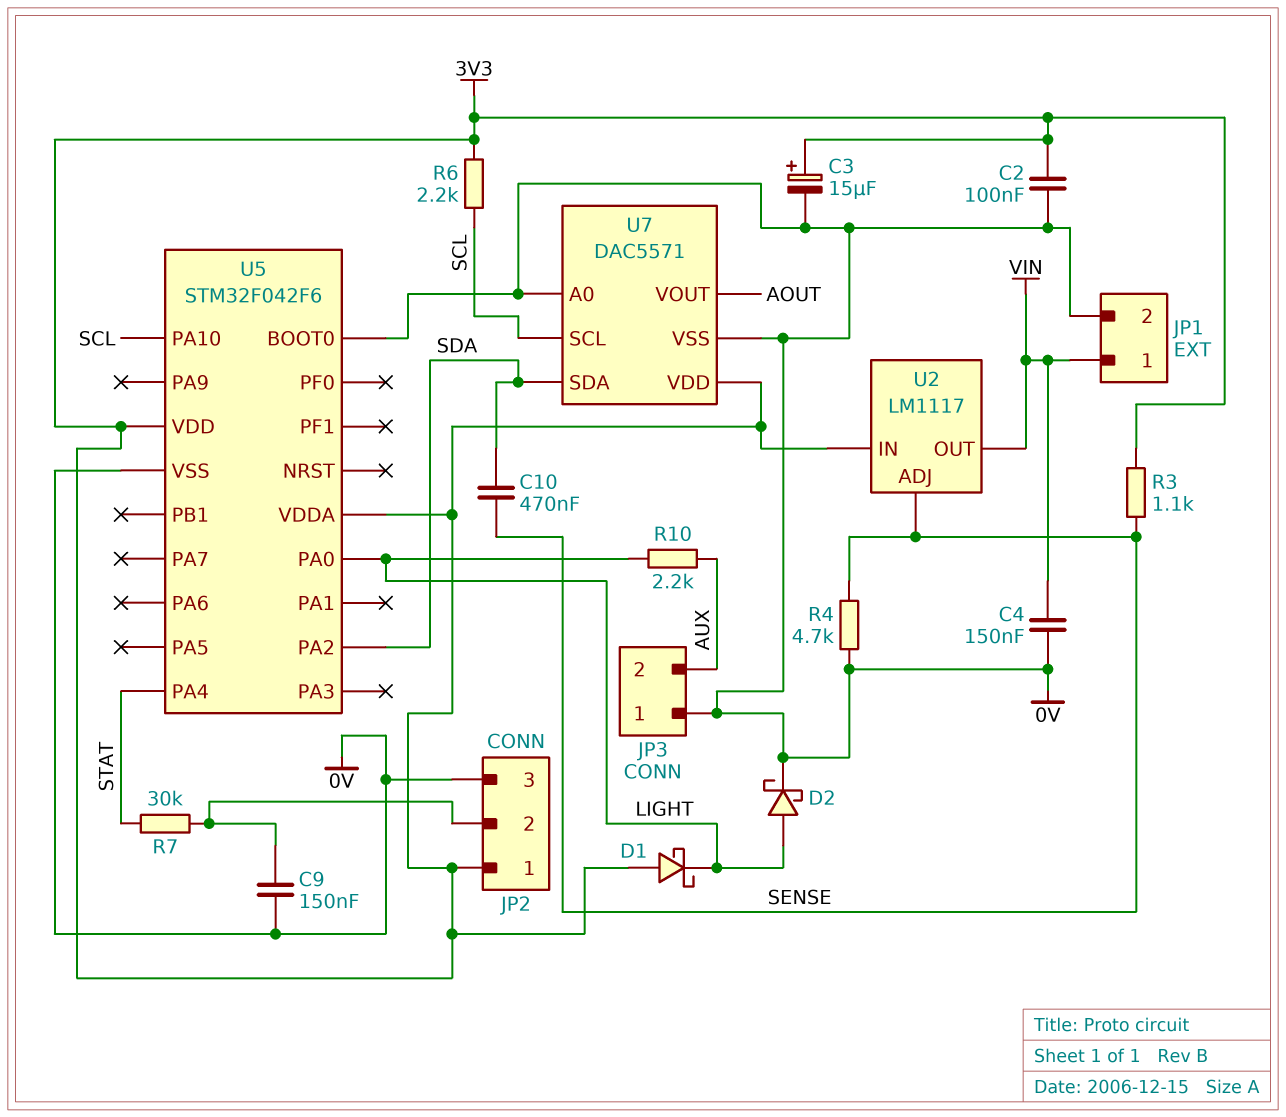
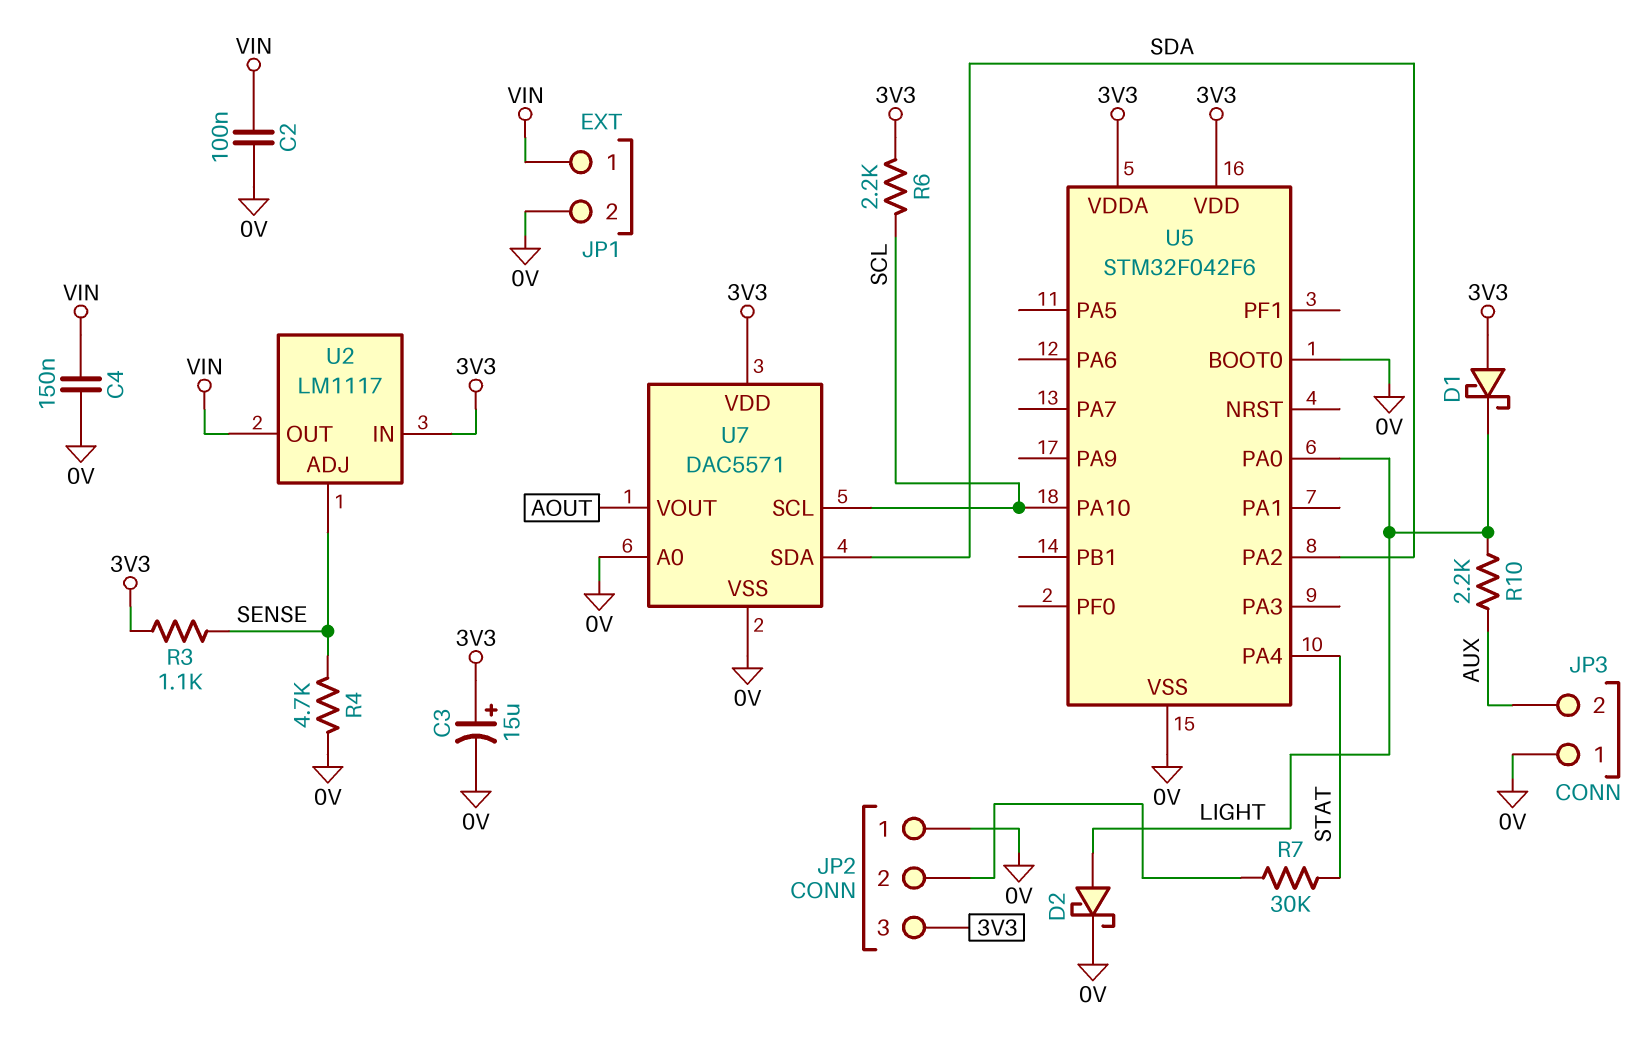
C2: 100nF (0V, 3V3) -> 100nF (0V, VIN)
C9: 150nF (0V, JP2/2) -> none
C10: 470nF (SDA, SENSE) -> none
JP2 pin 1: 3V3 -> 0V
JP2 pin 3: 0V -> 3V3

